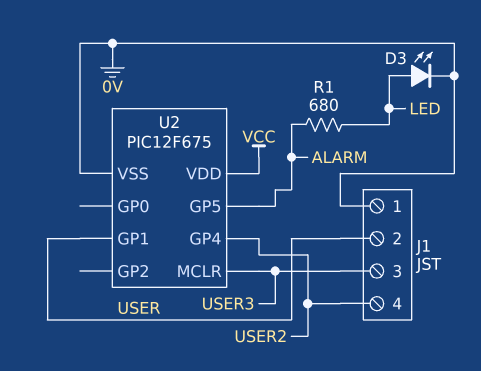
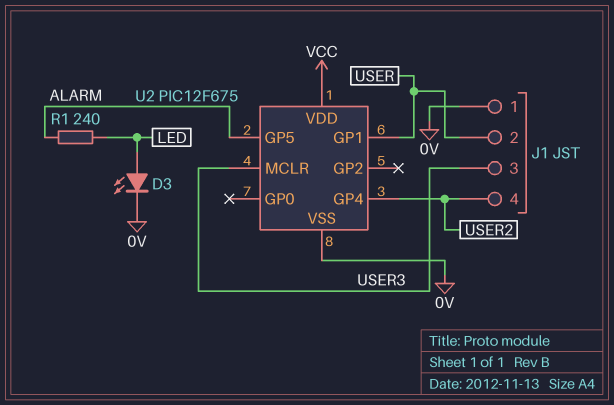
R1: 680 (ALARM, LED) -> 240 (ALARM, LED)

